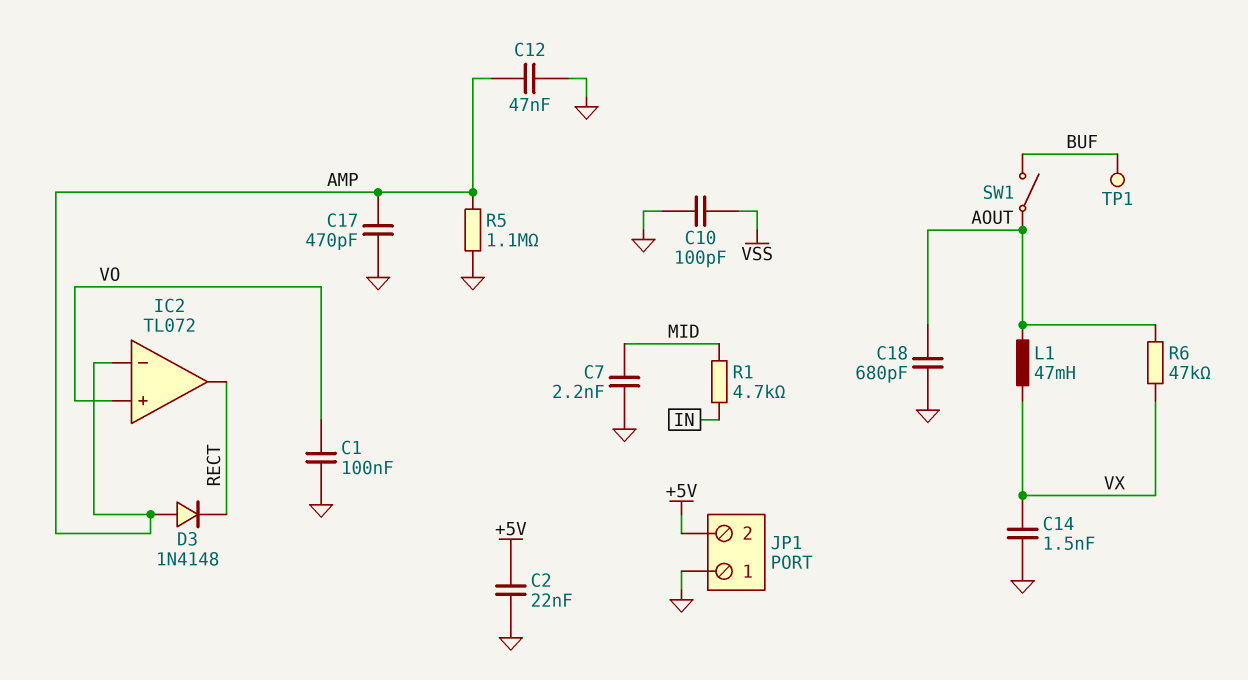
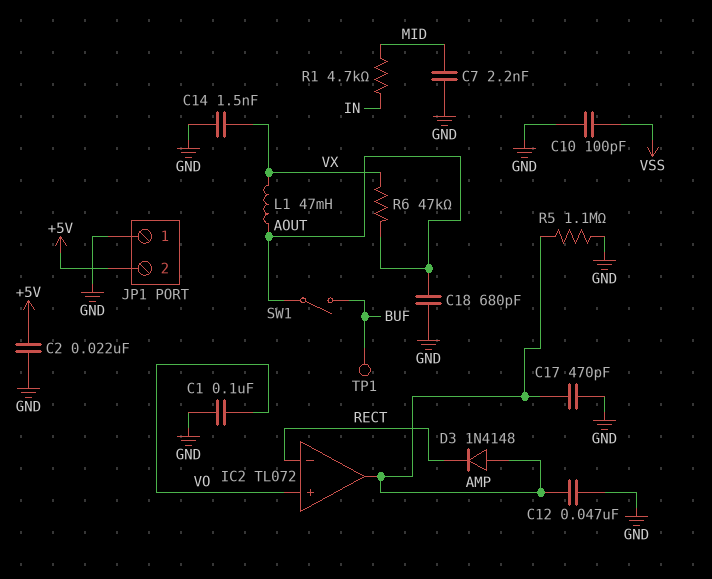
IC2 pin in-: AMP -> RECT
IC2 pin out: RECT -> AMP

